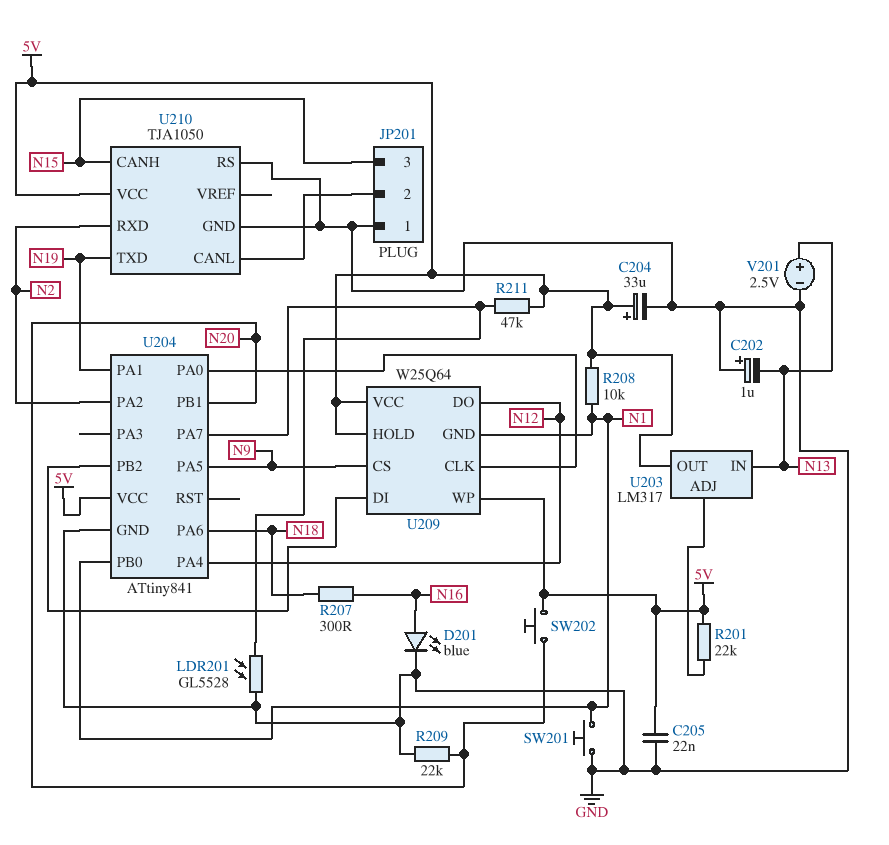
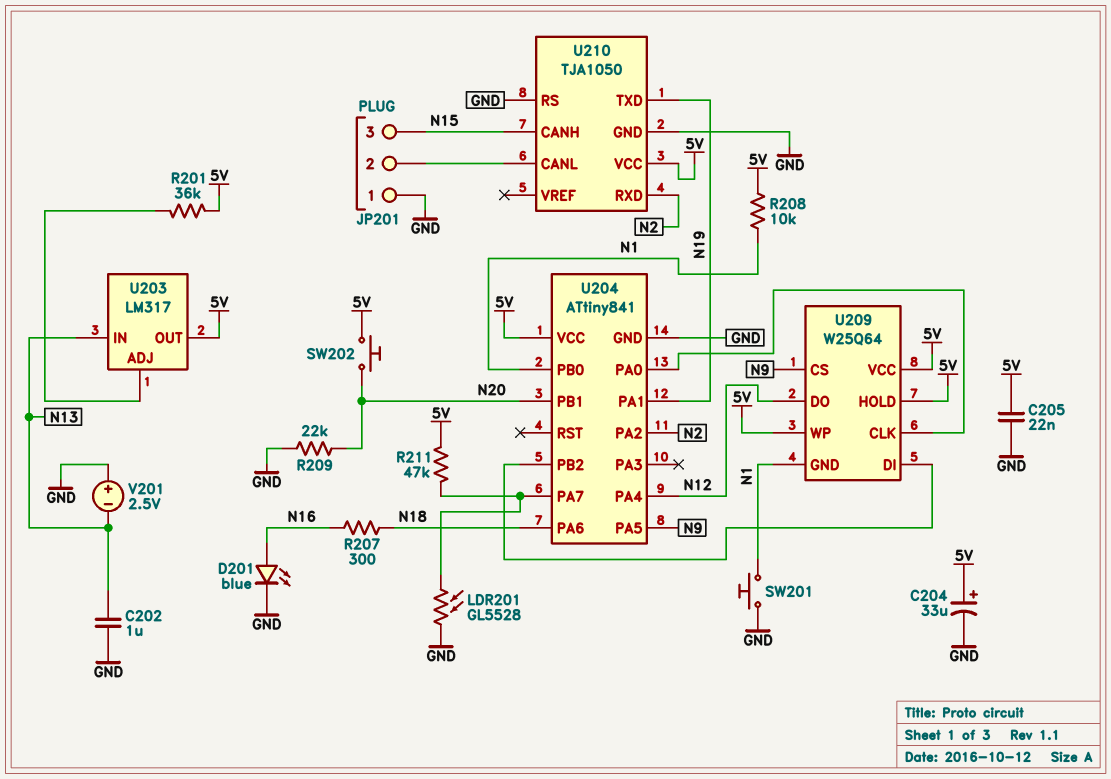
C202: 1uF (plus GND, minus N13) -> 1uF (GND, N13)
R201: 22k (5V, U203/ADJ) -> 36k (5V, U203/ADJ)
V201: 2.5V (plus N13, minus GND) -> 2.5V (plus GND, minus N13)

